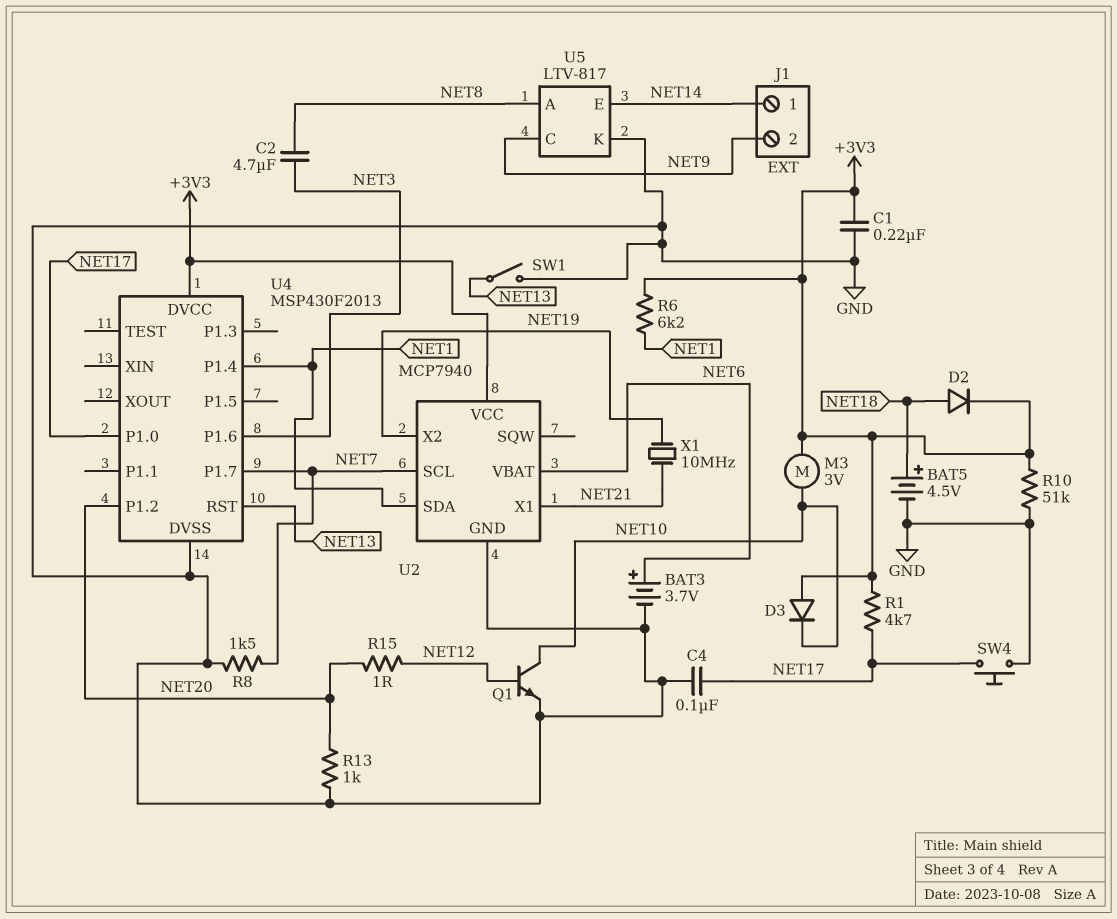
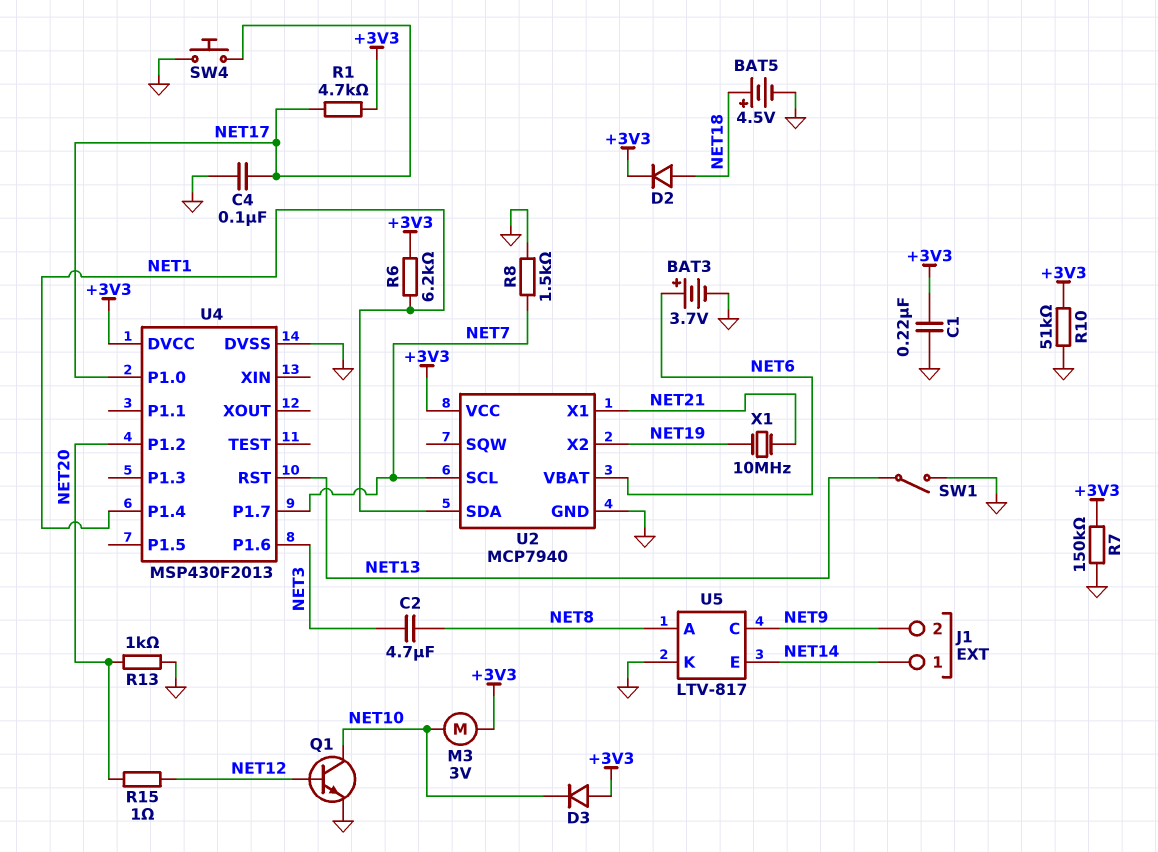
R7: none -> 150k (+3V3, GND)

